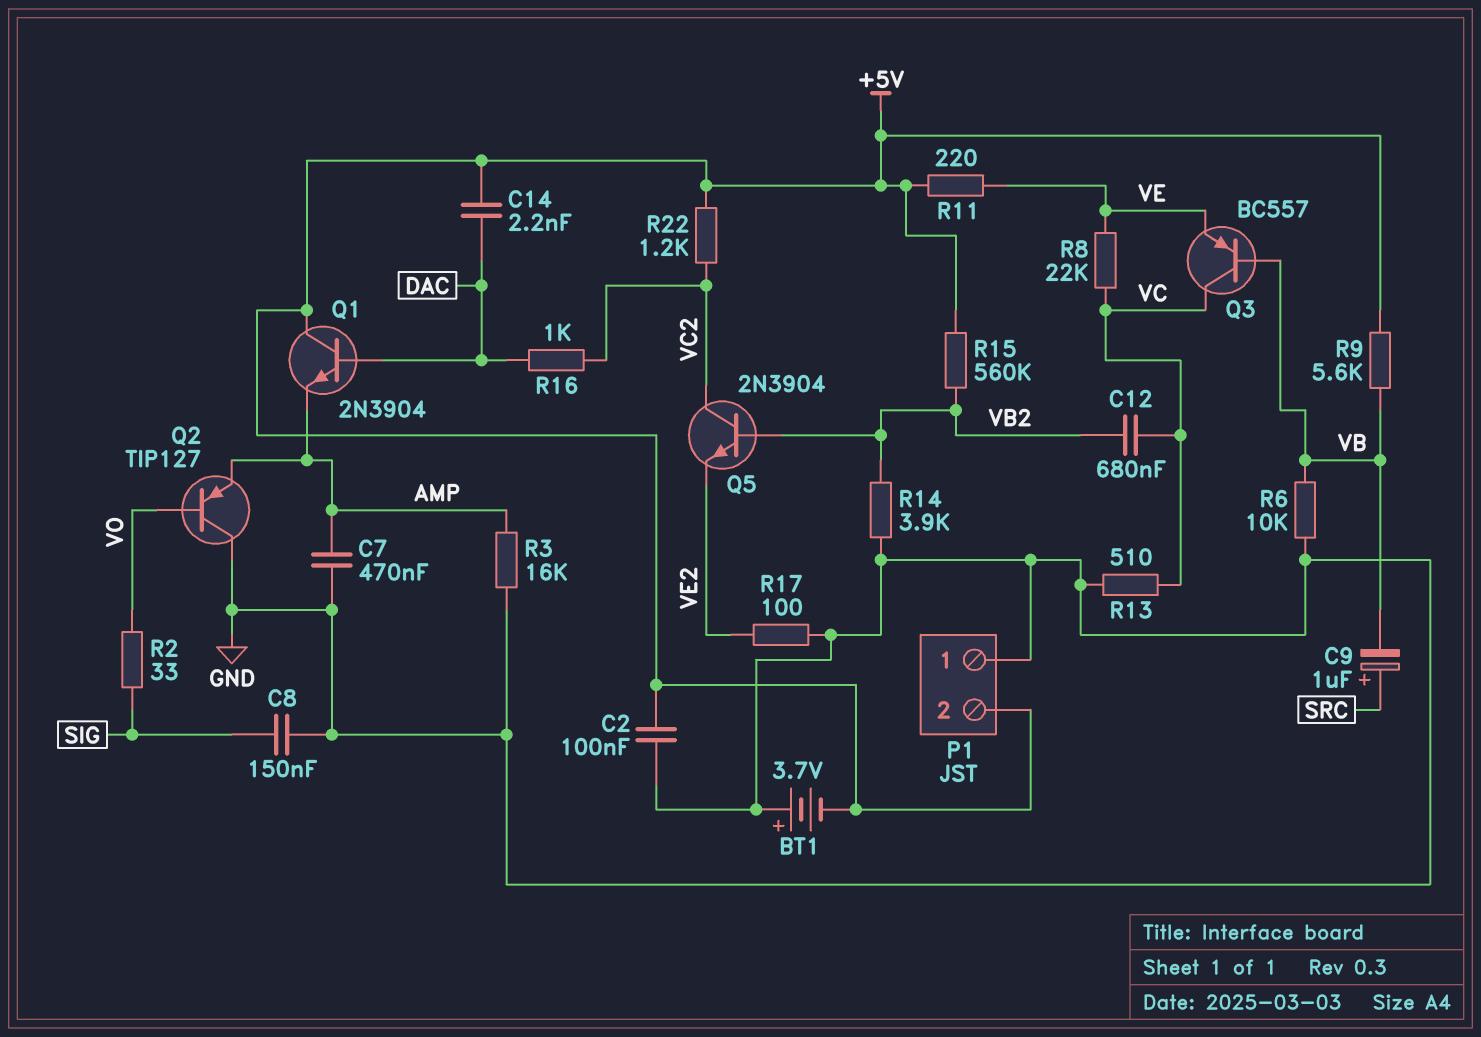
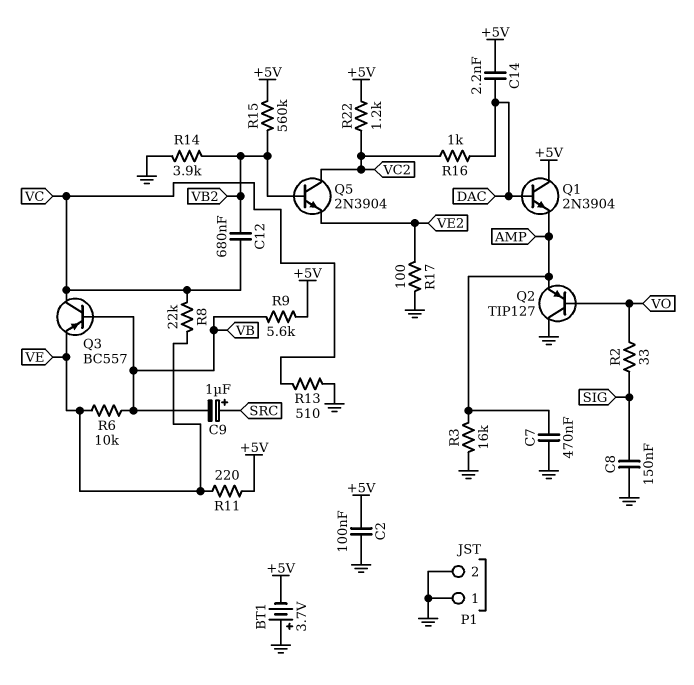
P1 pin 2: +5V -> GND
R6: 10k (GND, VB) -> 10k (VB, VE)

